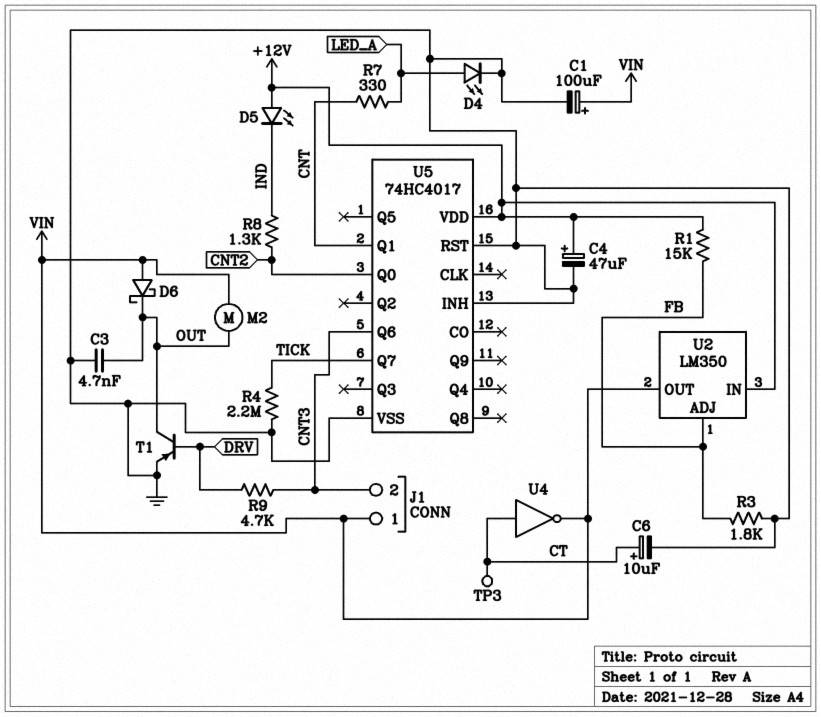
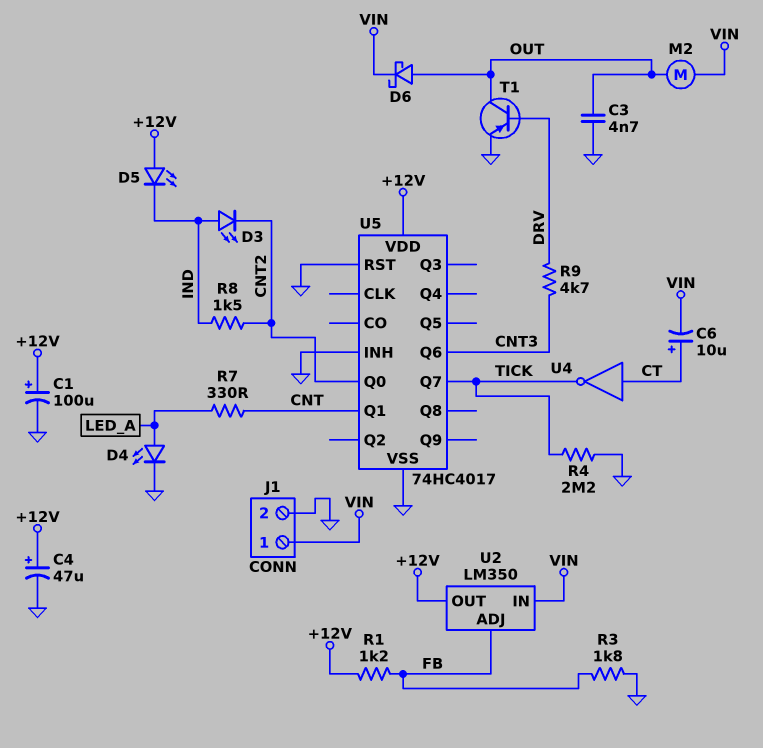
C1: 100uF (plus VIN, minus GND) -> 100uF (plus +12V, minus GND)
C6: 10uF (plus CT, minus GND) -> 10uF (plus CT, minus VIN)
D3: none -> LED (A IND, K CNT2)
D6: schottky (A VIN, K OUT) -> schottky (A OUT, K VIN)
J1 pin 2: CNT3 -> GND
R1: 15k (+12V, FB) -> 1.2k (+12V, FB)
R8: 1.3k (CNT2, IND) -> 1.5k (CNT2, IND)
TP3: test point (CT) -> none
U2 pin IN: +12V -> VIN
U2 pin OUT: VIN -> +12V
U4: NOT (in CT, out VIN) -> NOT (in CT, out TICK)

